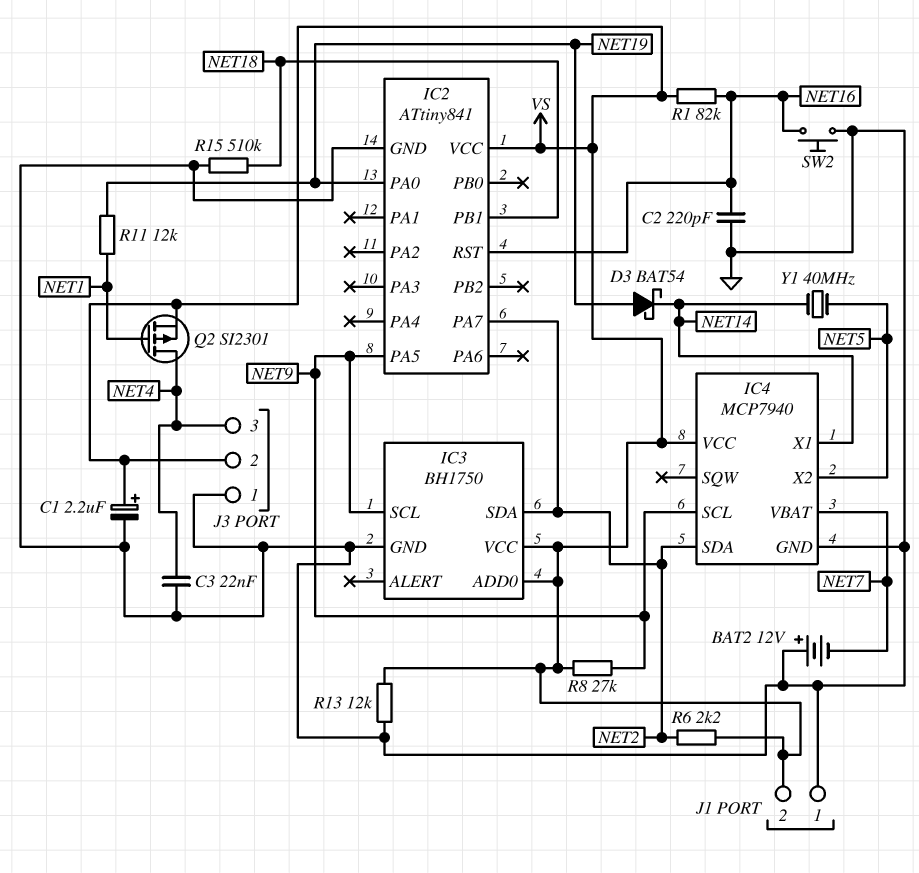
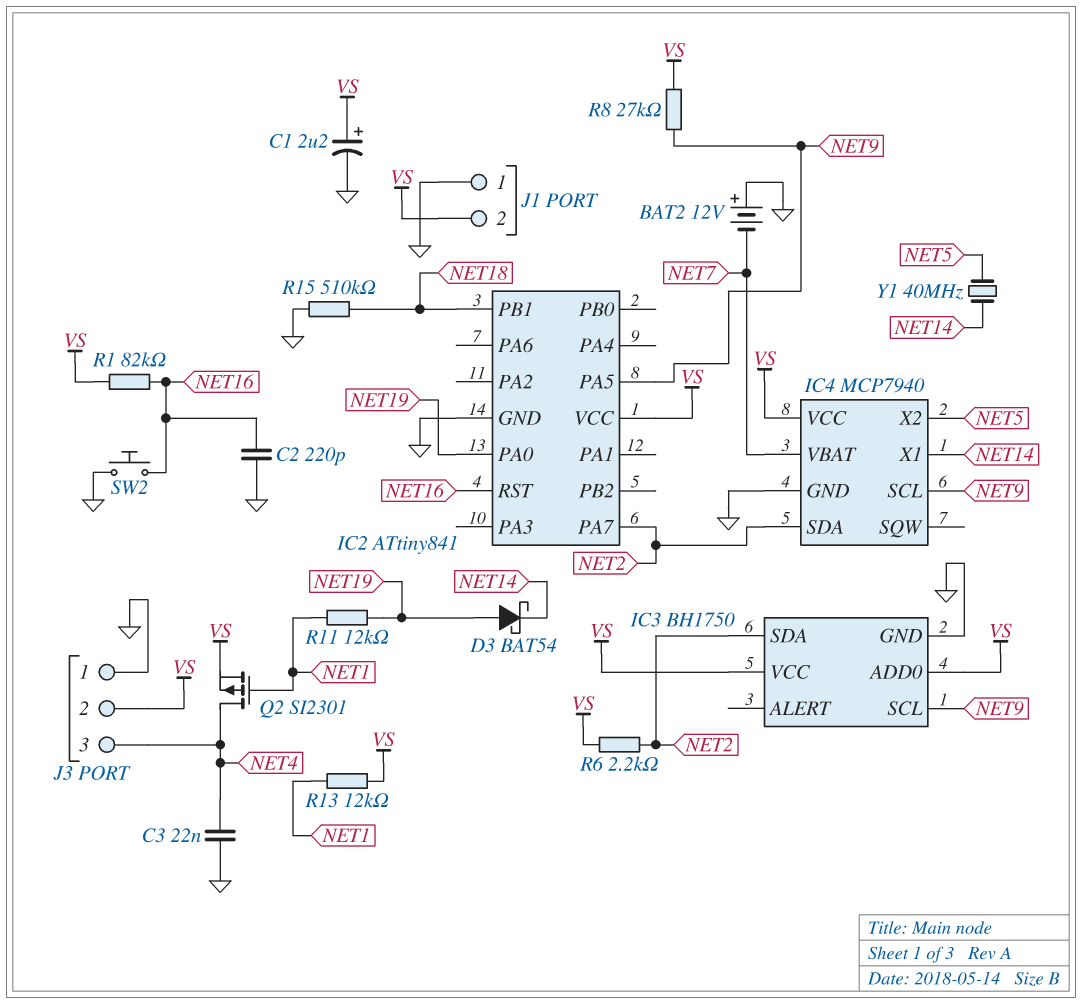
R13: 12k (GND, VS) -> 12k (NET1, VS)

